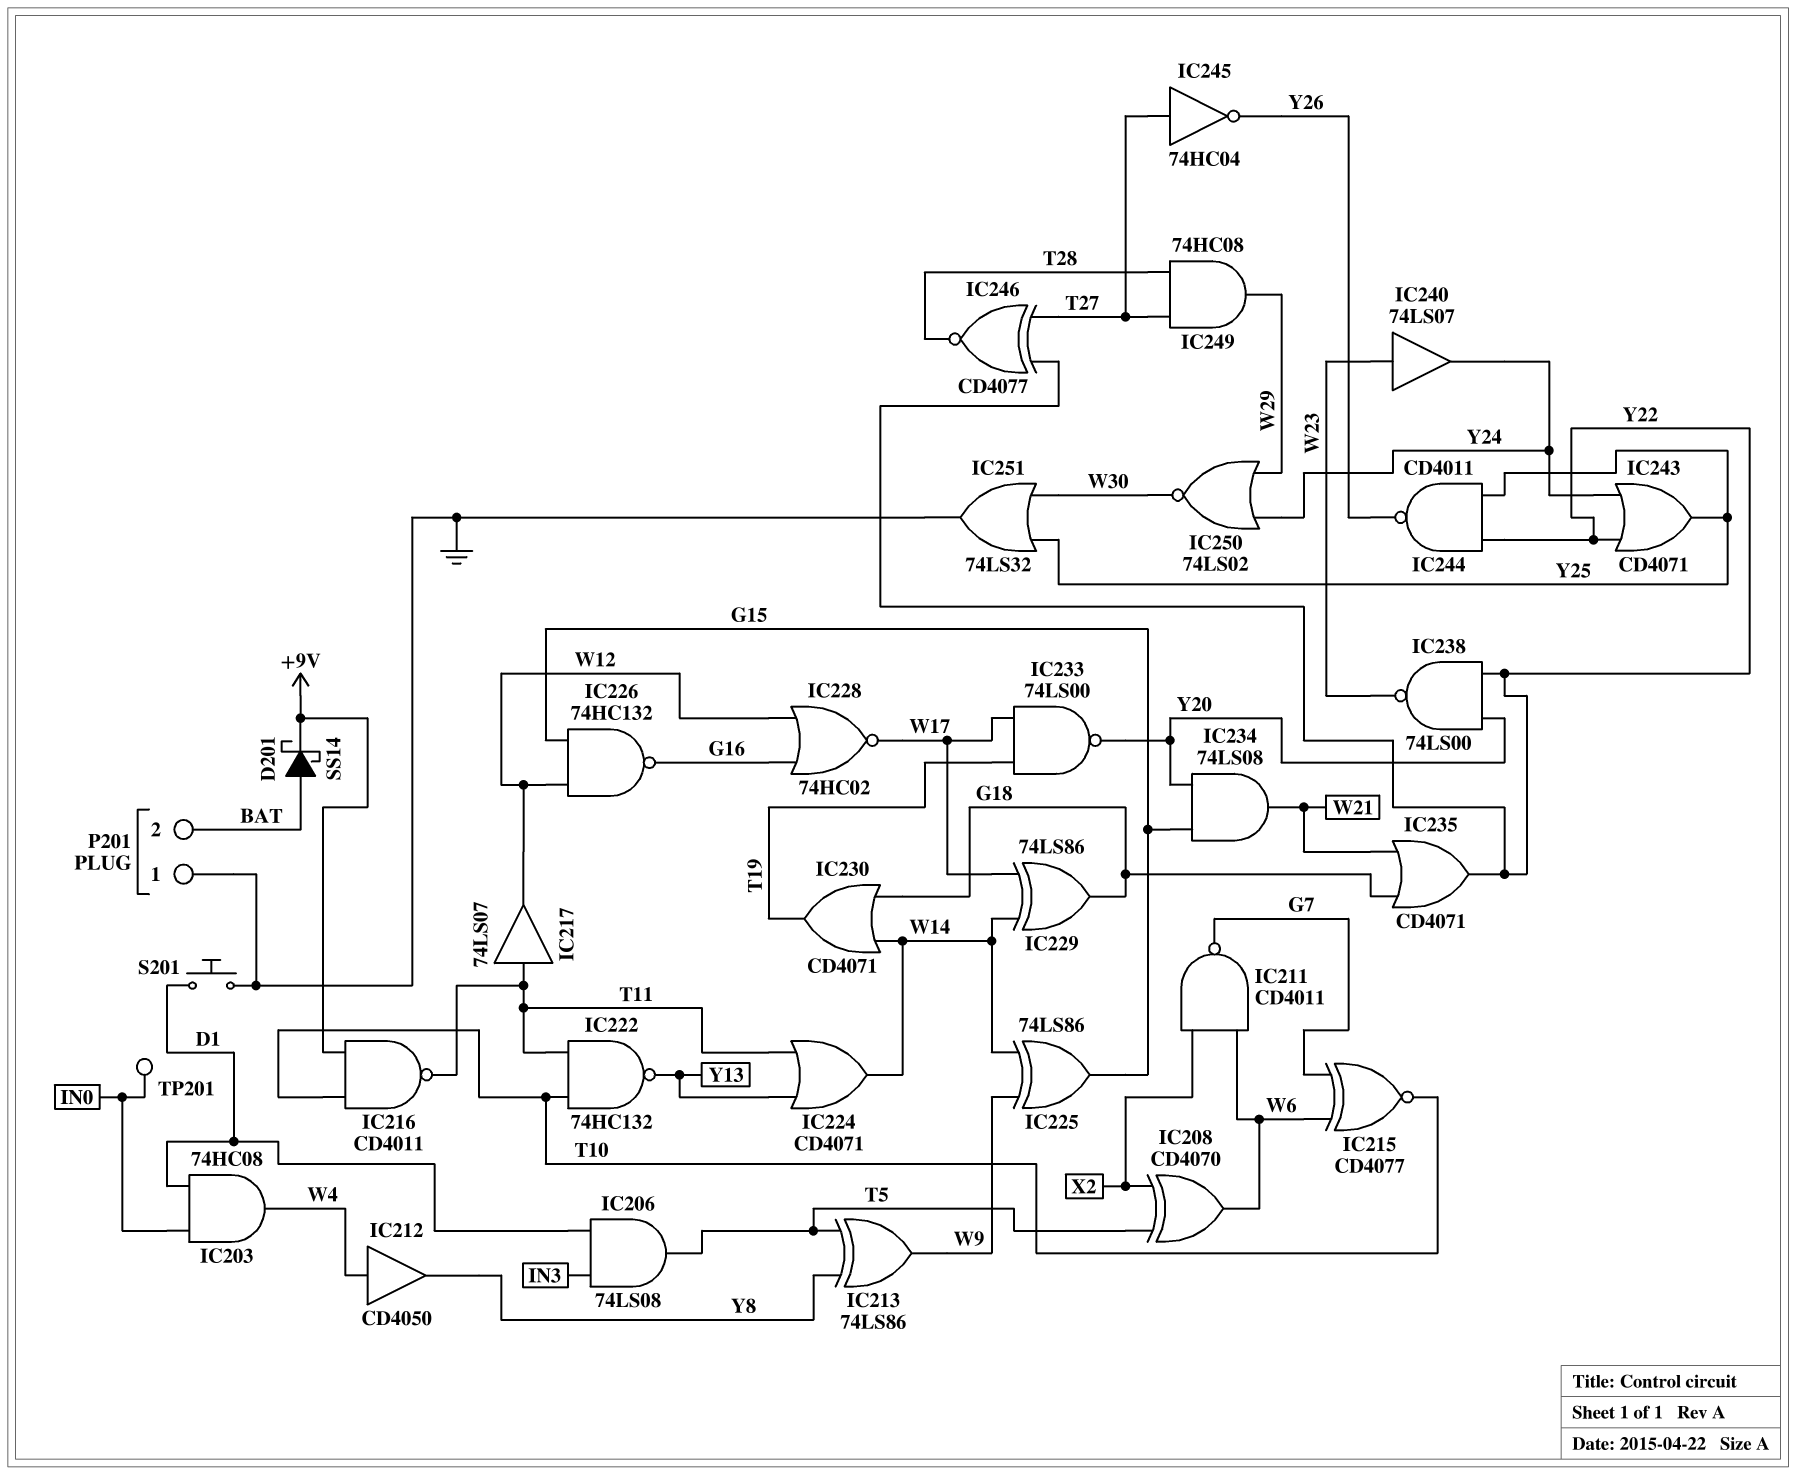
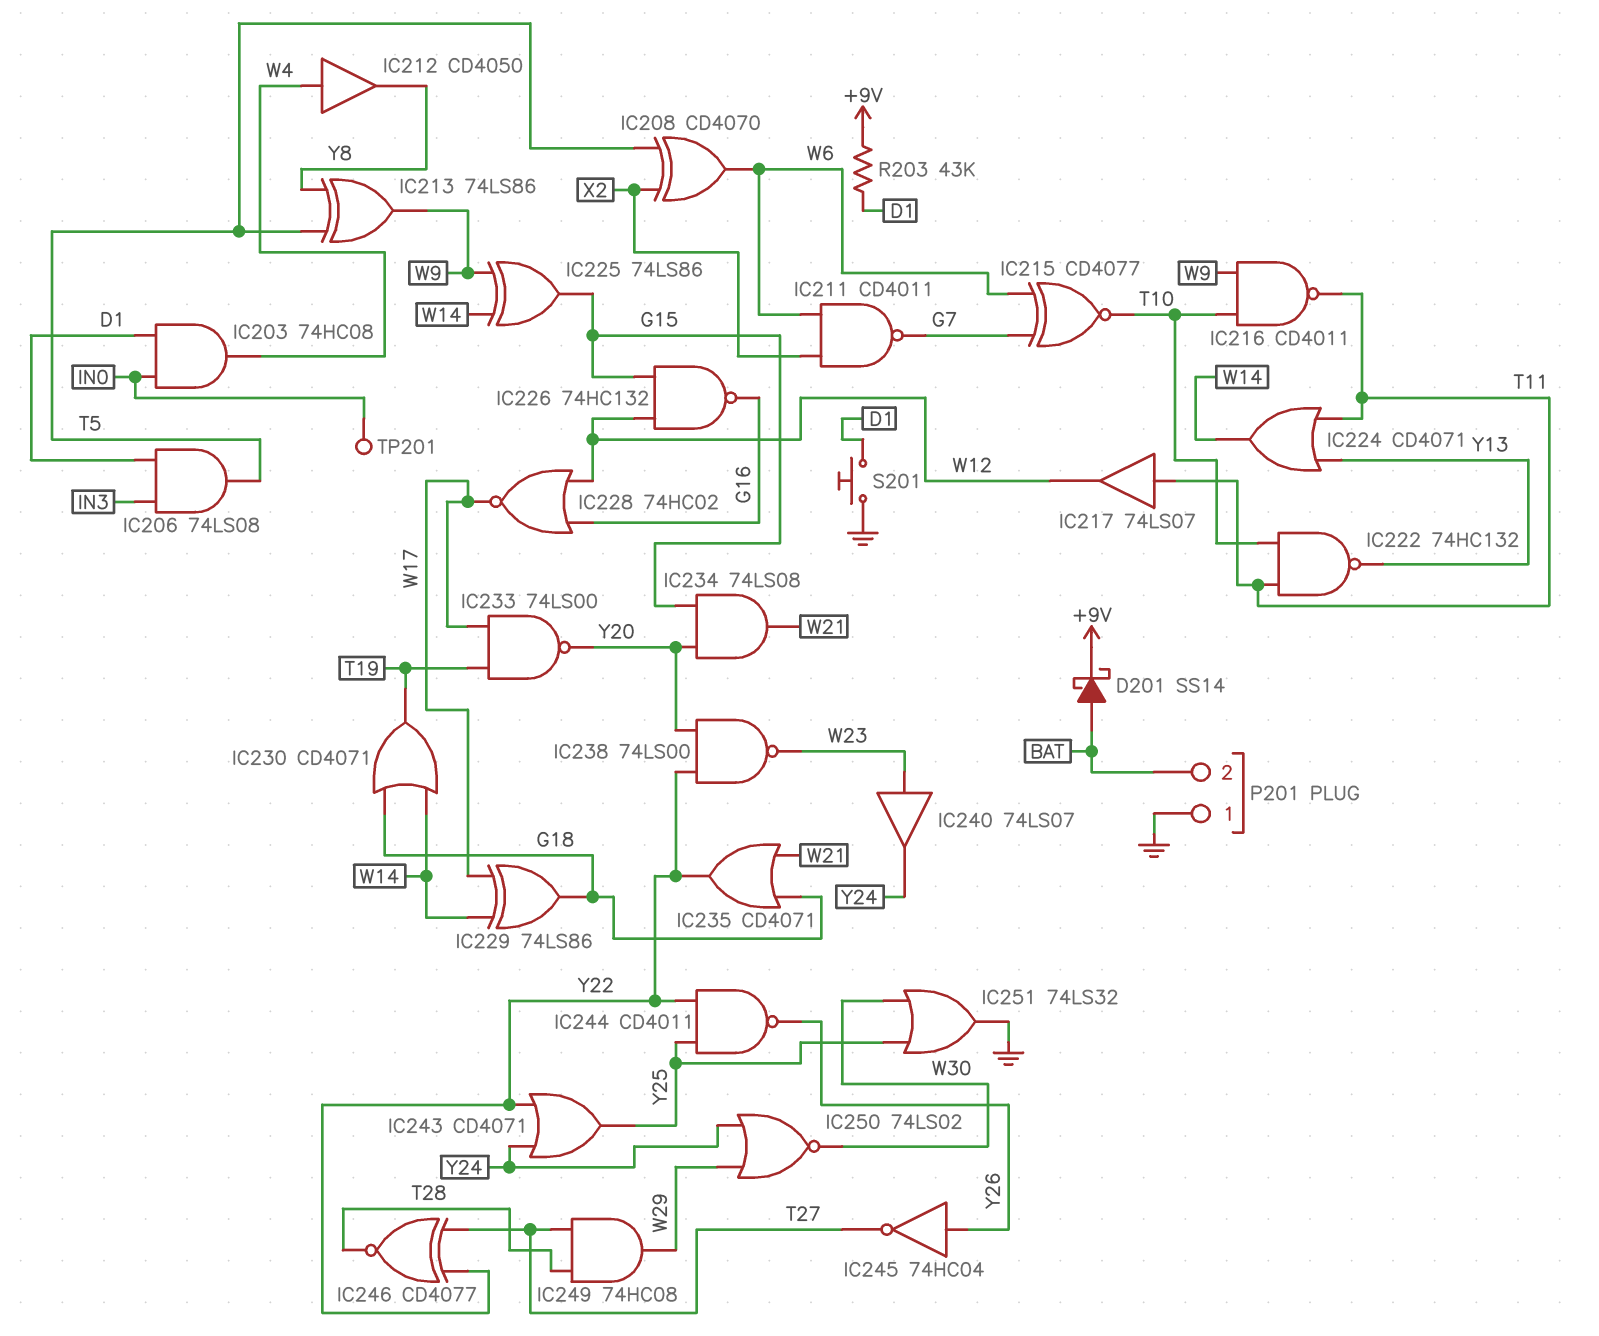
IC216: NAND CD4011 (in +9V, in T10, out T11) -> NAND CD4011 (in T10, in W9, out T11)
IC245: NOT 74HC04 (in T27, out Y26) -> NOT 74HC04 (in Y26, out T27)
R203: none -> 43k (+9V, D1)

